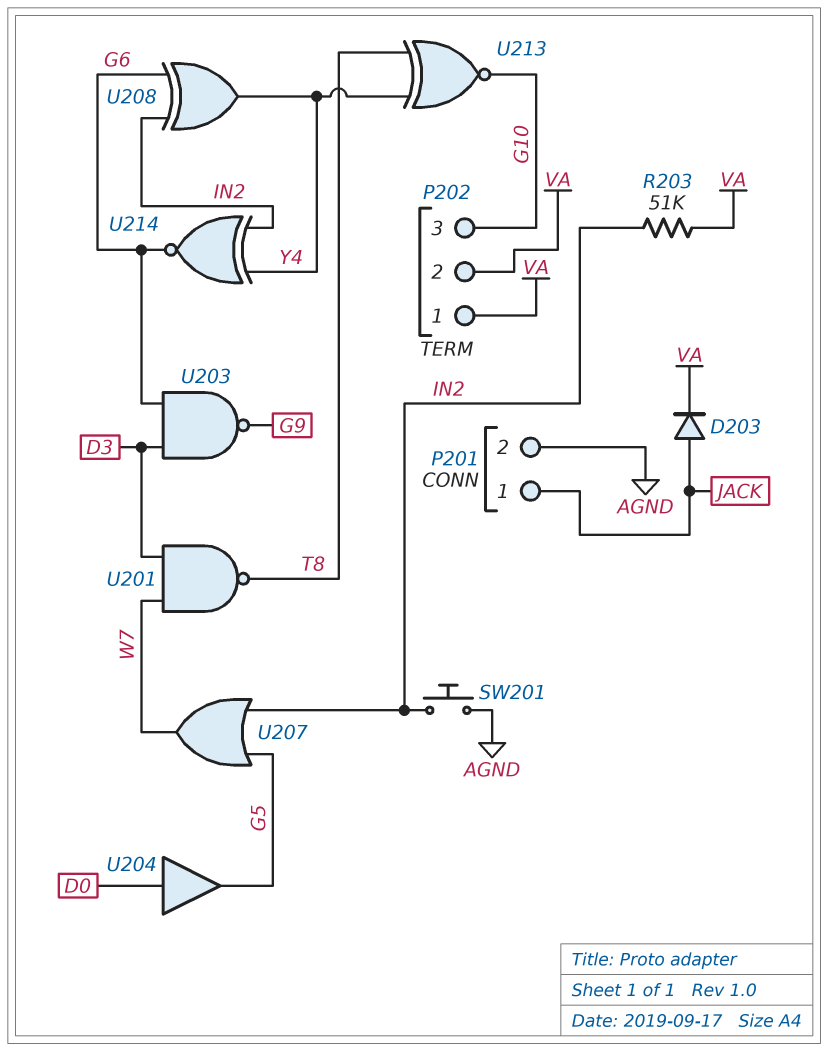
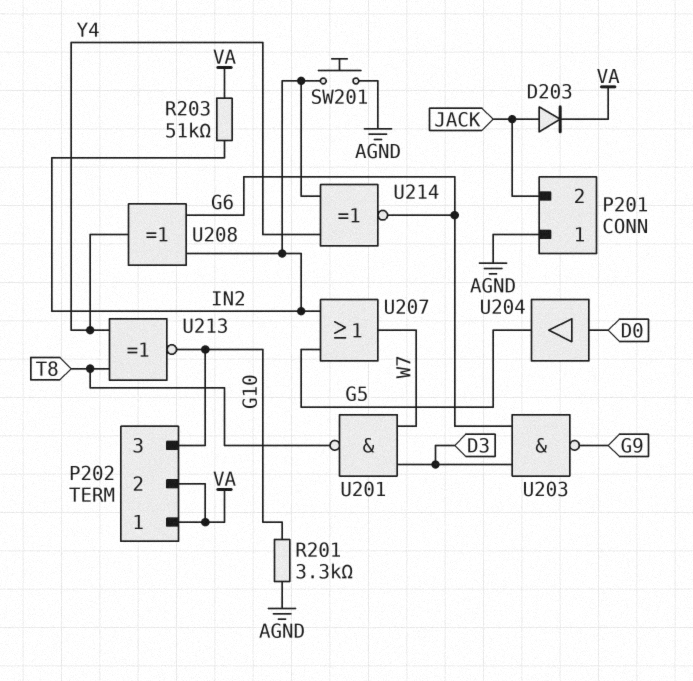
P201 pin 1: JACK -> AGND
P201 pin 2: AGND -> JACK
R201: none -> 3.3k (AGND, G10)

